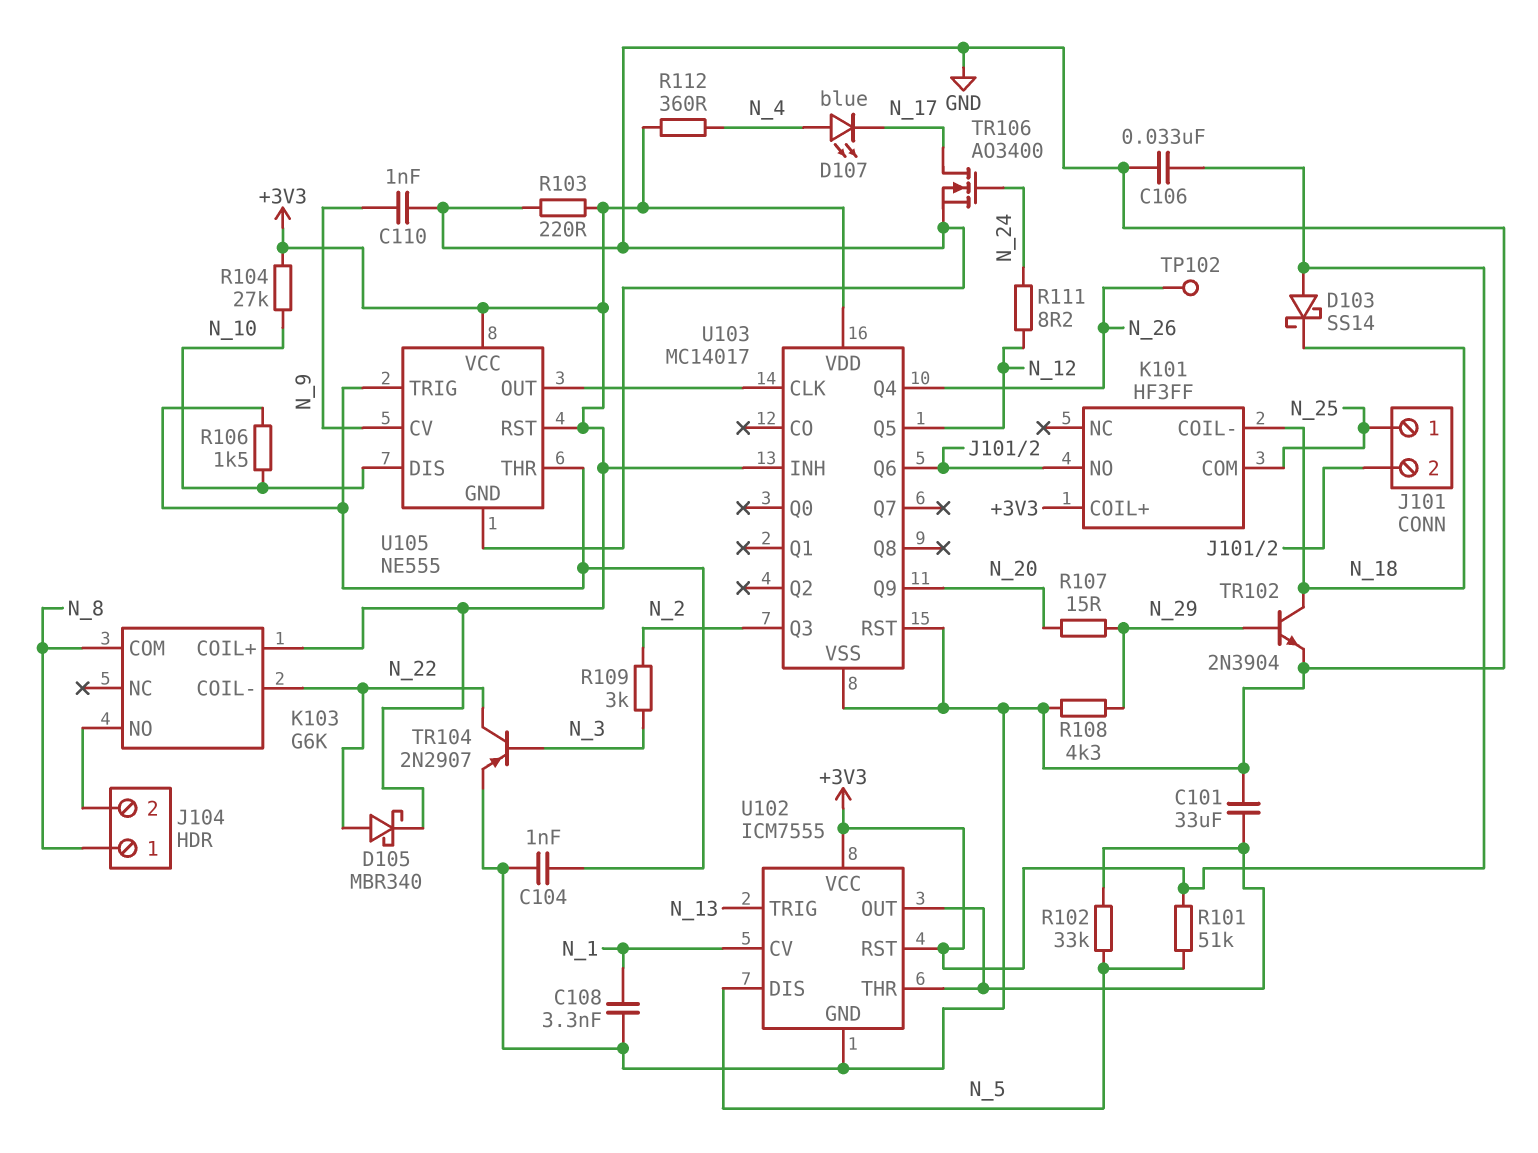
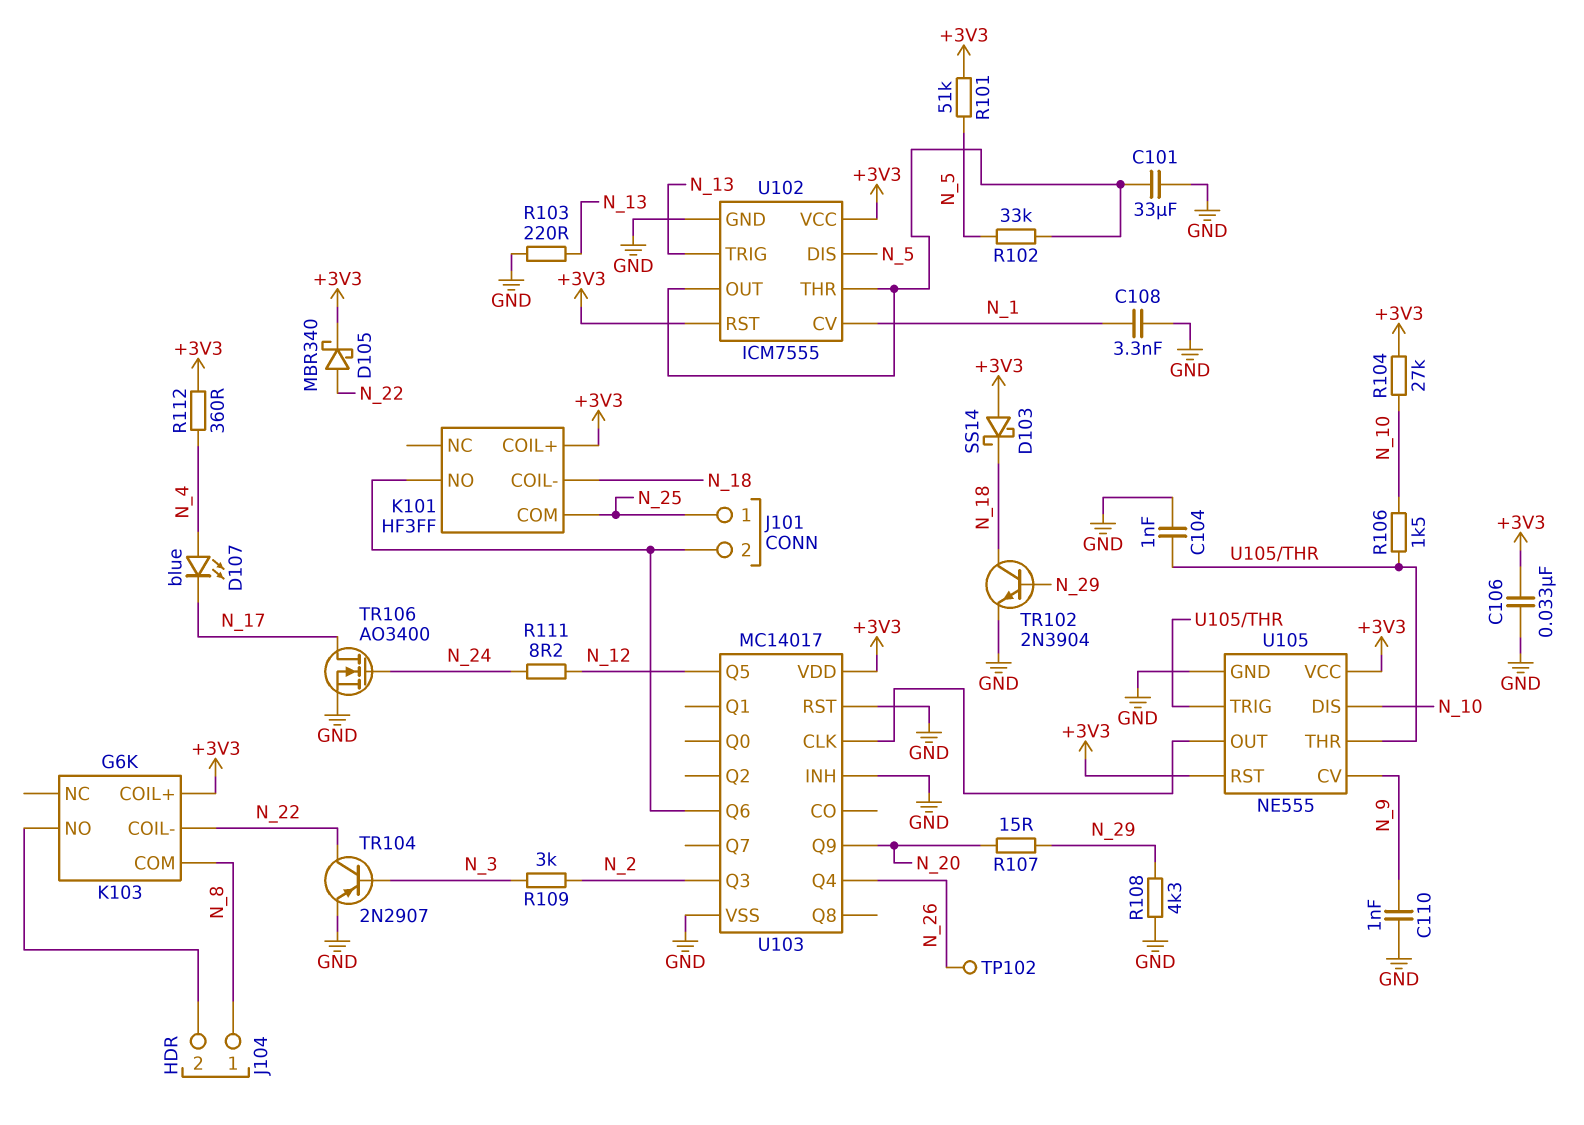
R103: 220 (+3V3, GND) -> 220 (GND, N_13)
U103 pin INH: +3V3 -> GND

